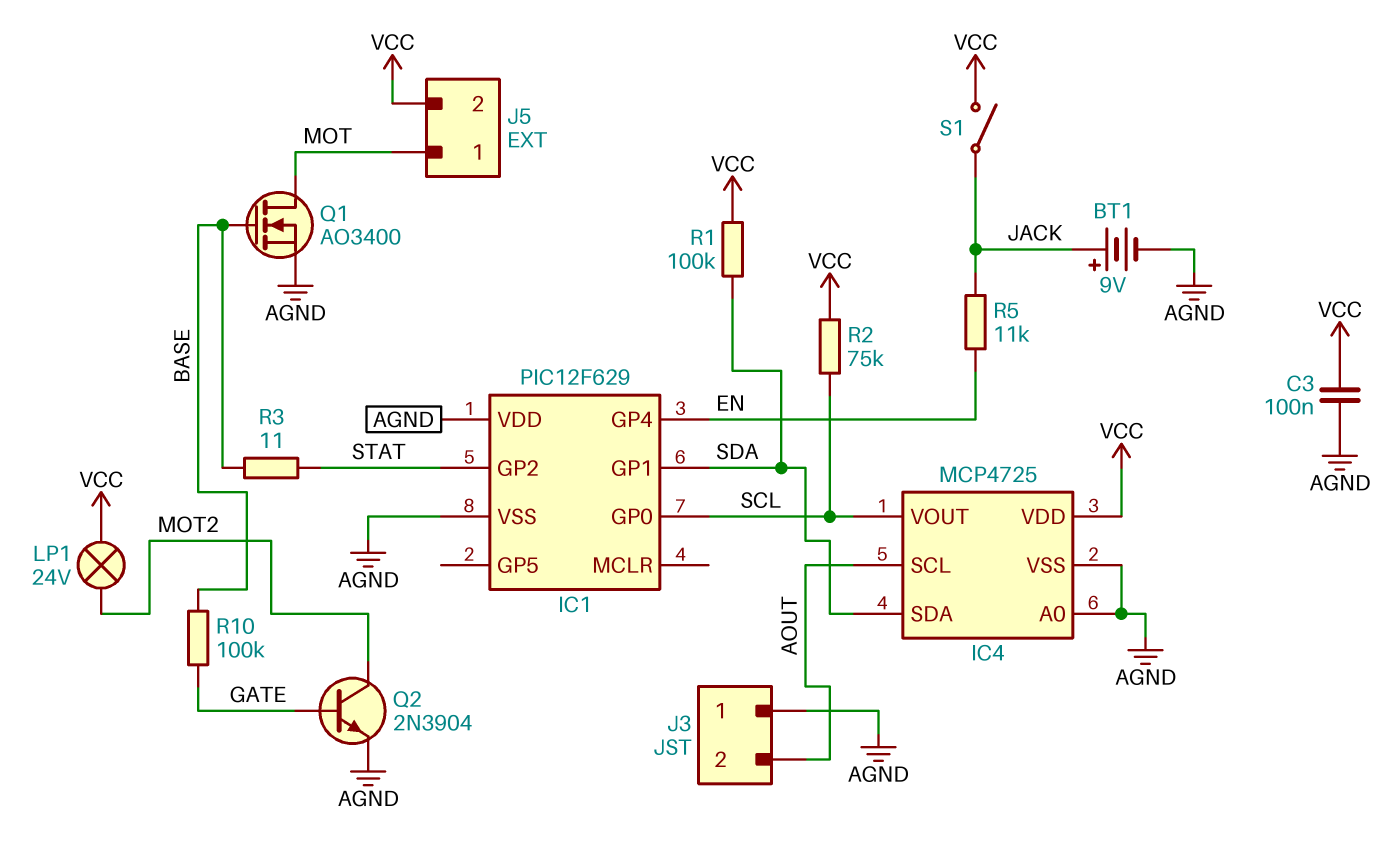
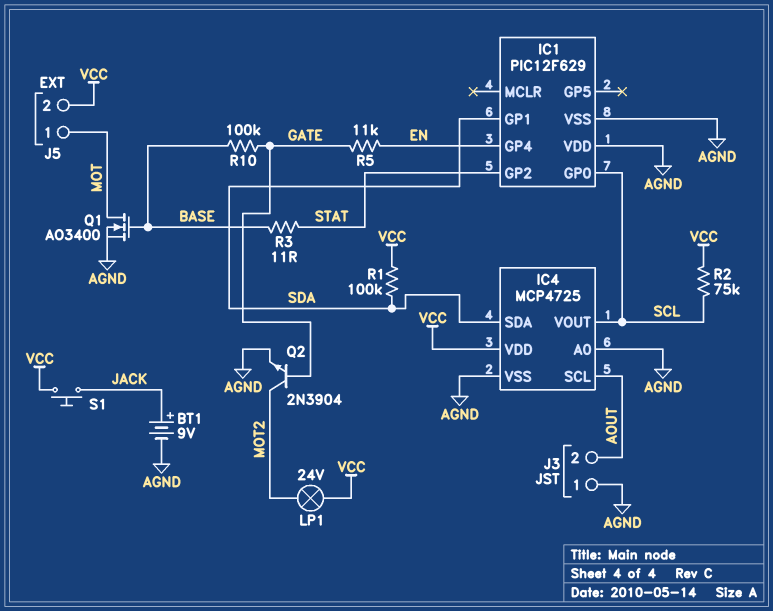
C3: 100nF (AGND, VCC) -> none
R5: 11k (EN, JACK) -> 11k (EN, GATE)
S1: switch (JACK, VCC) -> button (JACK, VCC)

